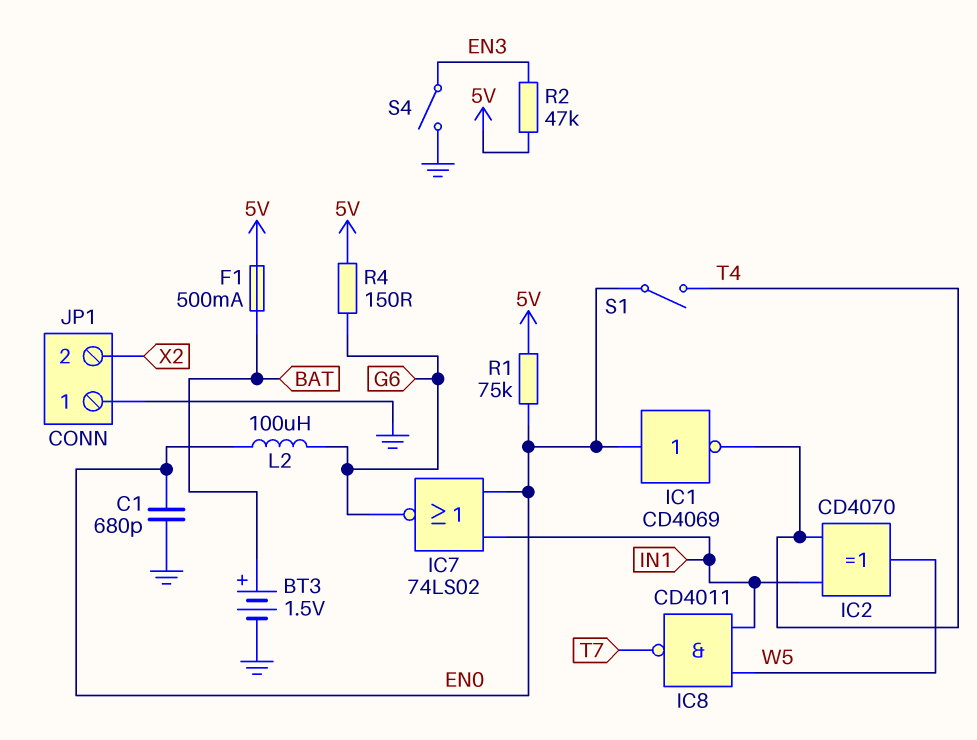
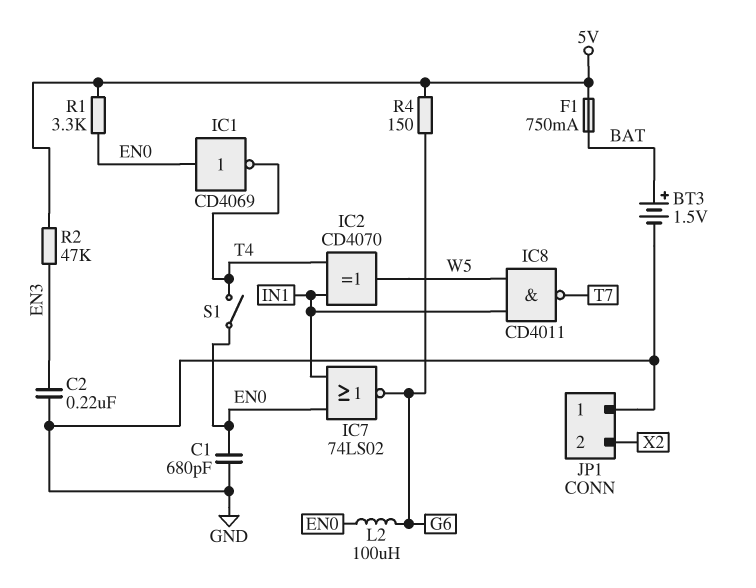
C2: none -> 220nF (EN3, GND)
F1: 500mA (5V, BAT) -> 750mA (5V, BAT)
R1: 75k (5V, EN0) -> 3.3k (5V, EN0)
S4: switch (EN3, GND) -> none

